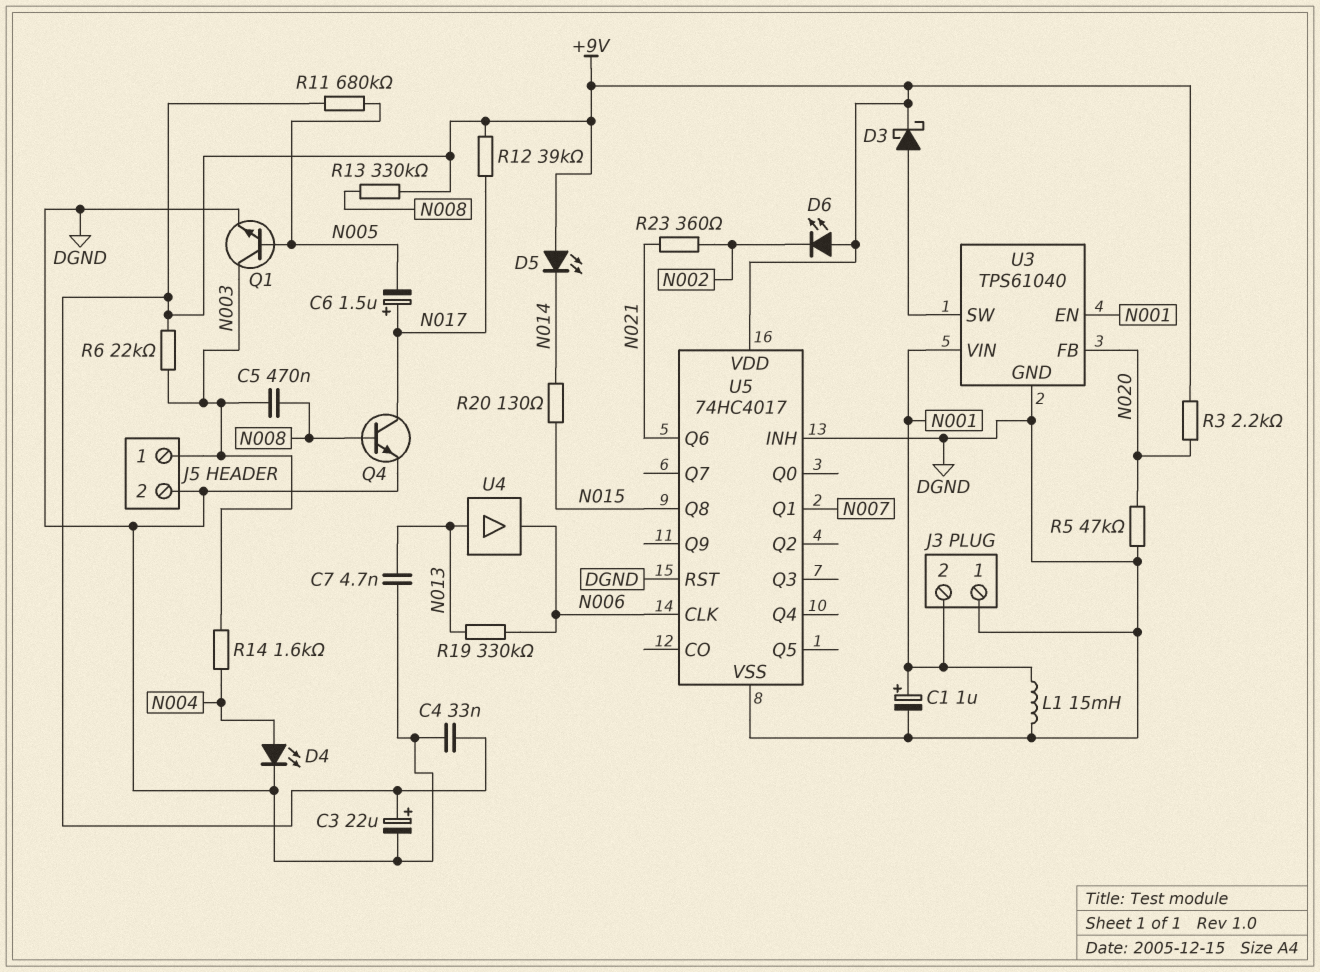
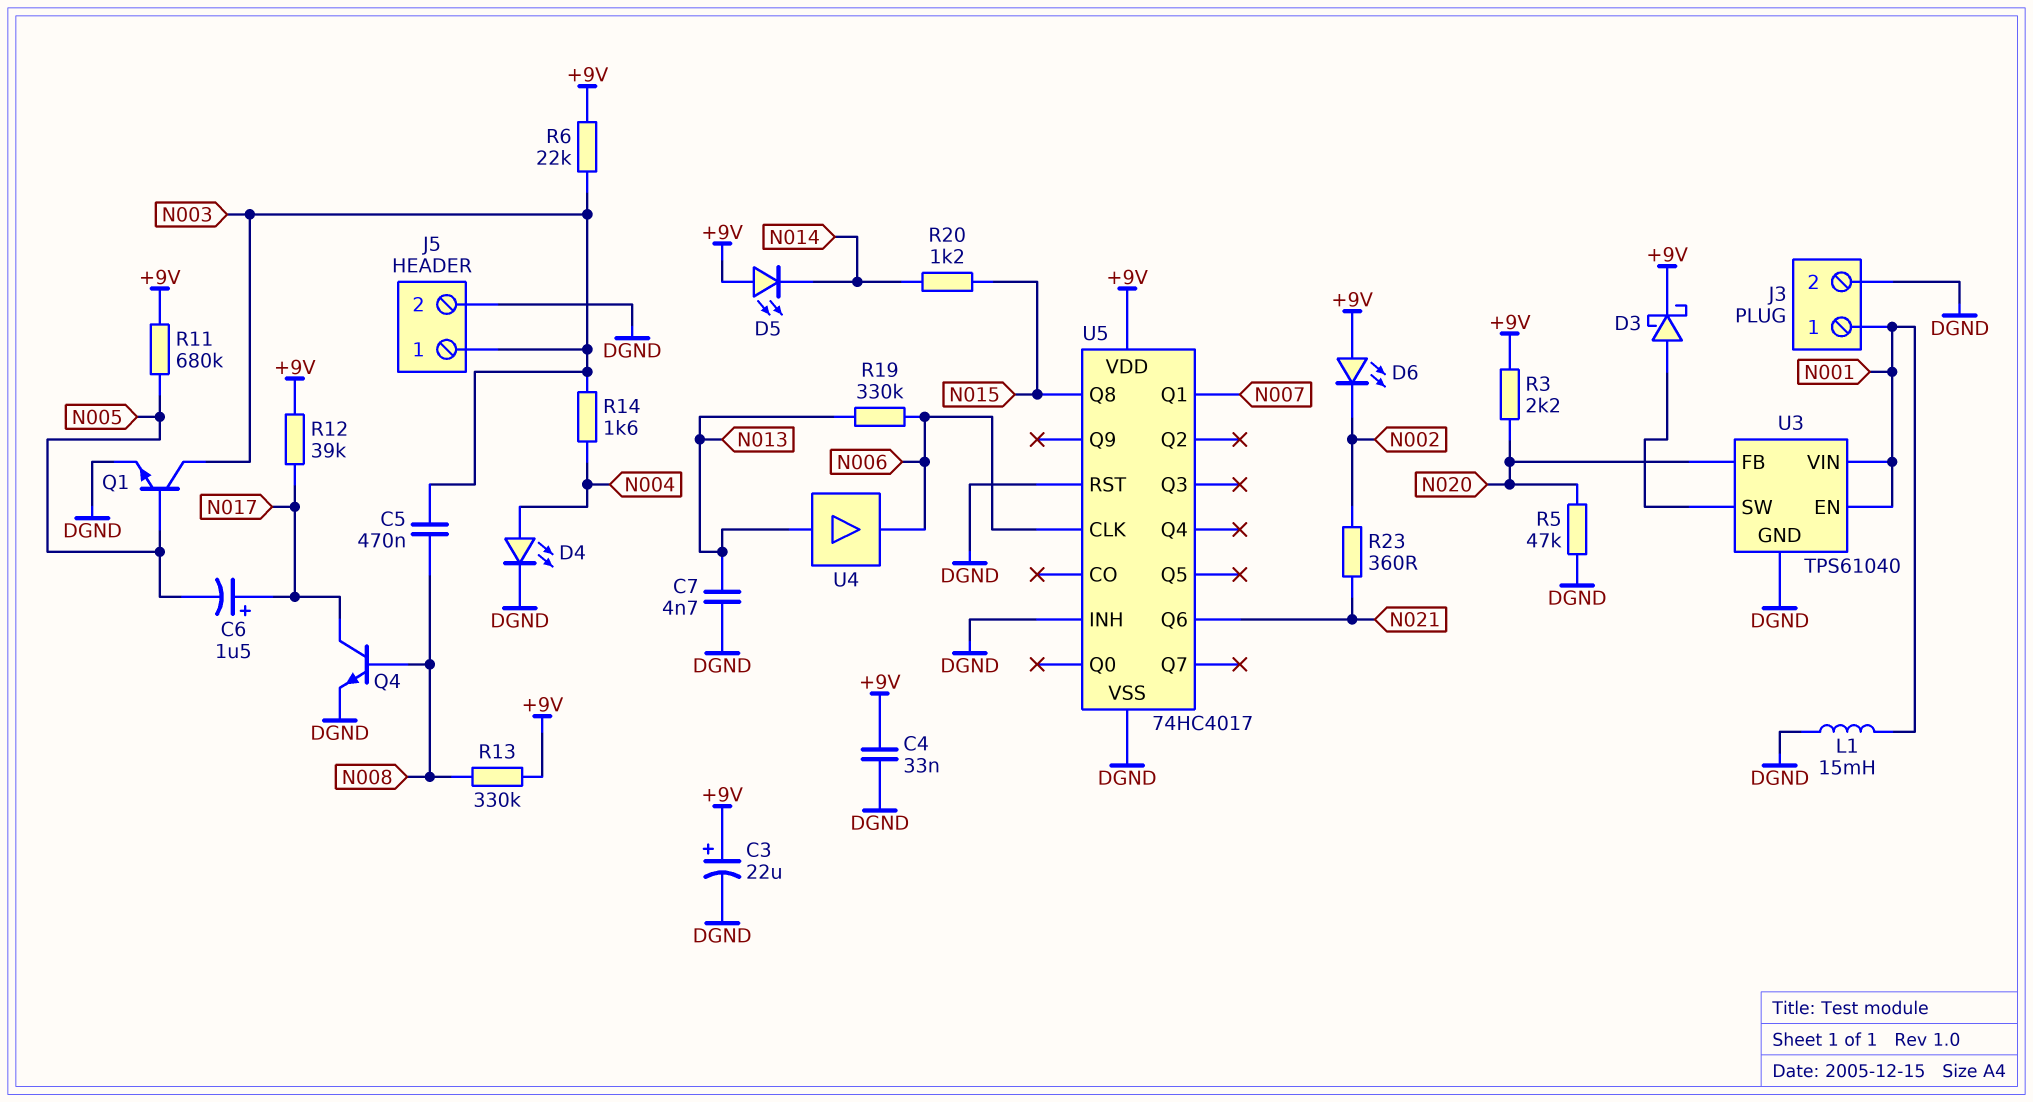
C1: 1uF (plus N001, minus DGND) -> none
J3 pin 1: DGND -> N001
J3 pin 2: N001 -> DGND
R20: 130 (N014, N015) -> 1.2k (N014, N015)

